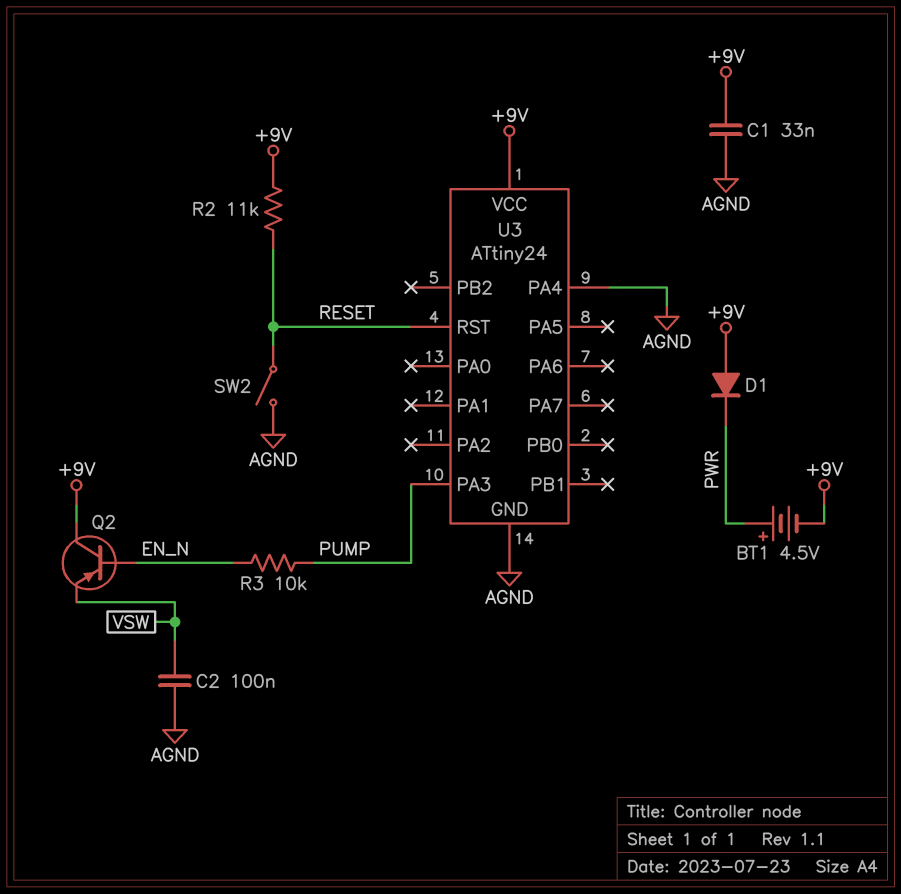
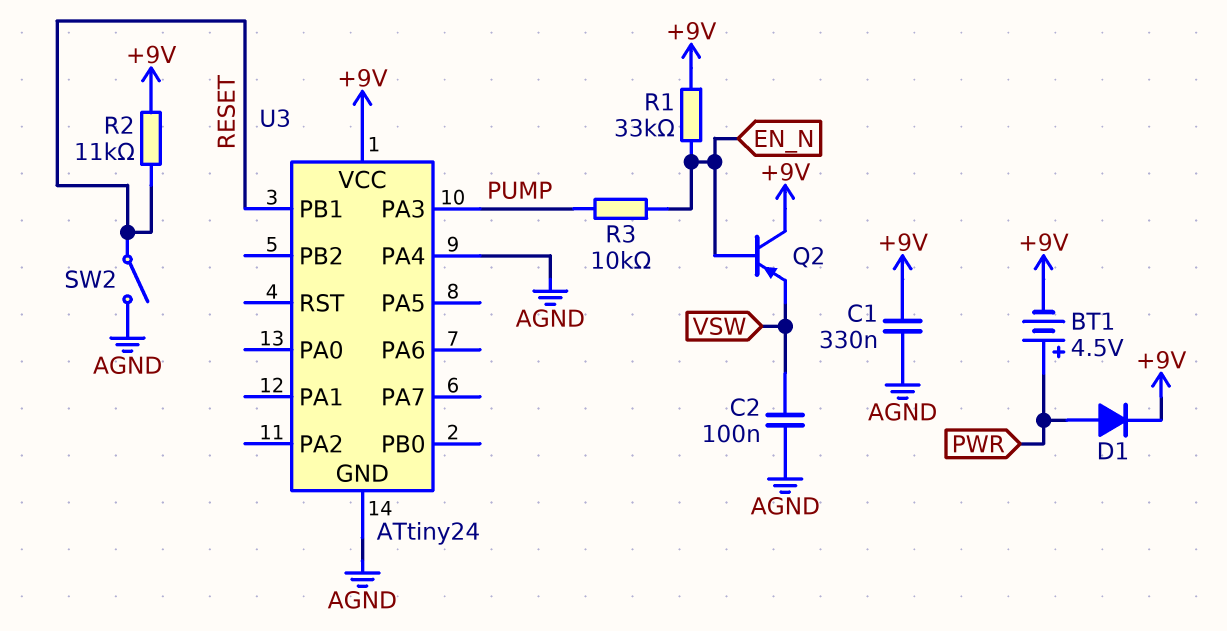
C1: 33nF (+9V, AGND) -> 330nF (+9V, AGND)
D1: diode (A +9V, K PWR) -> diode (A PWR, K +9V)
R1: none -> 33k (+9V, EN_N)
U3 pin PB1: none -> RESET
U3 pin RST: RESET -> none

